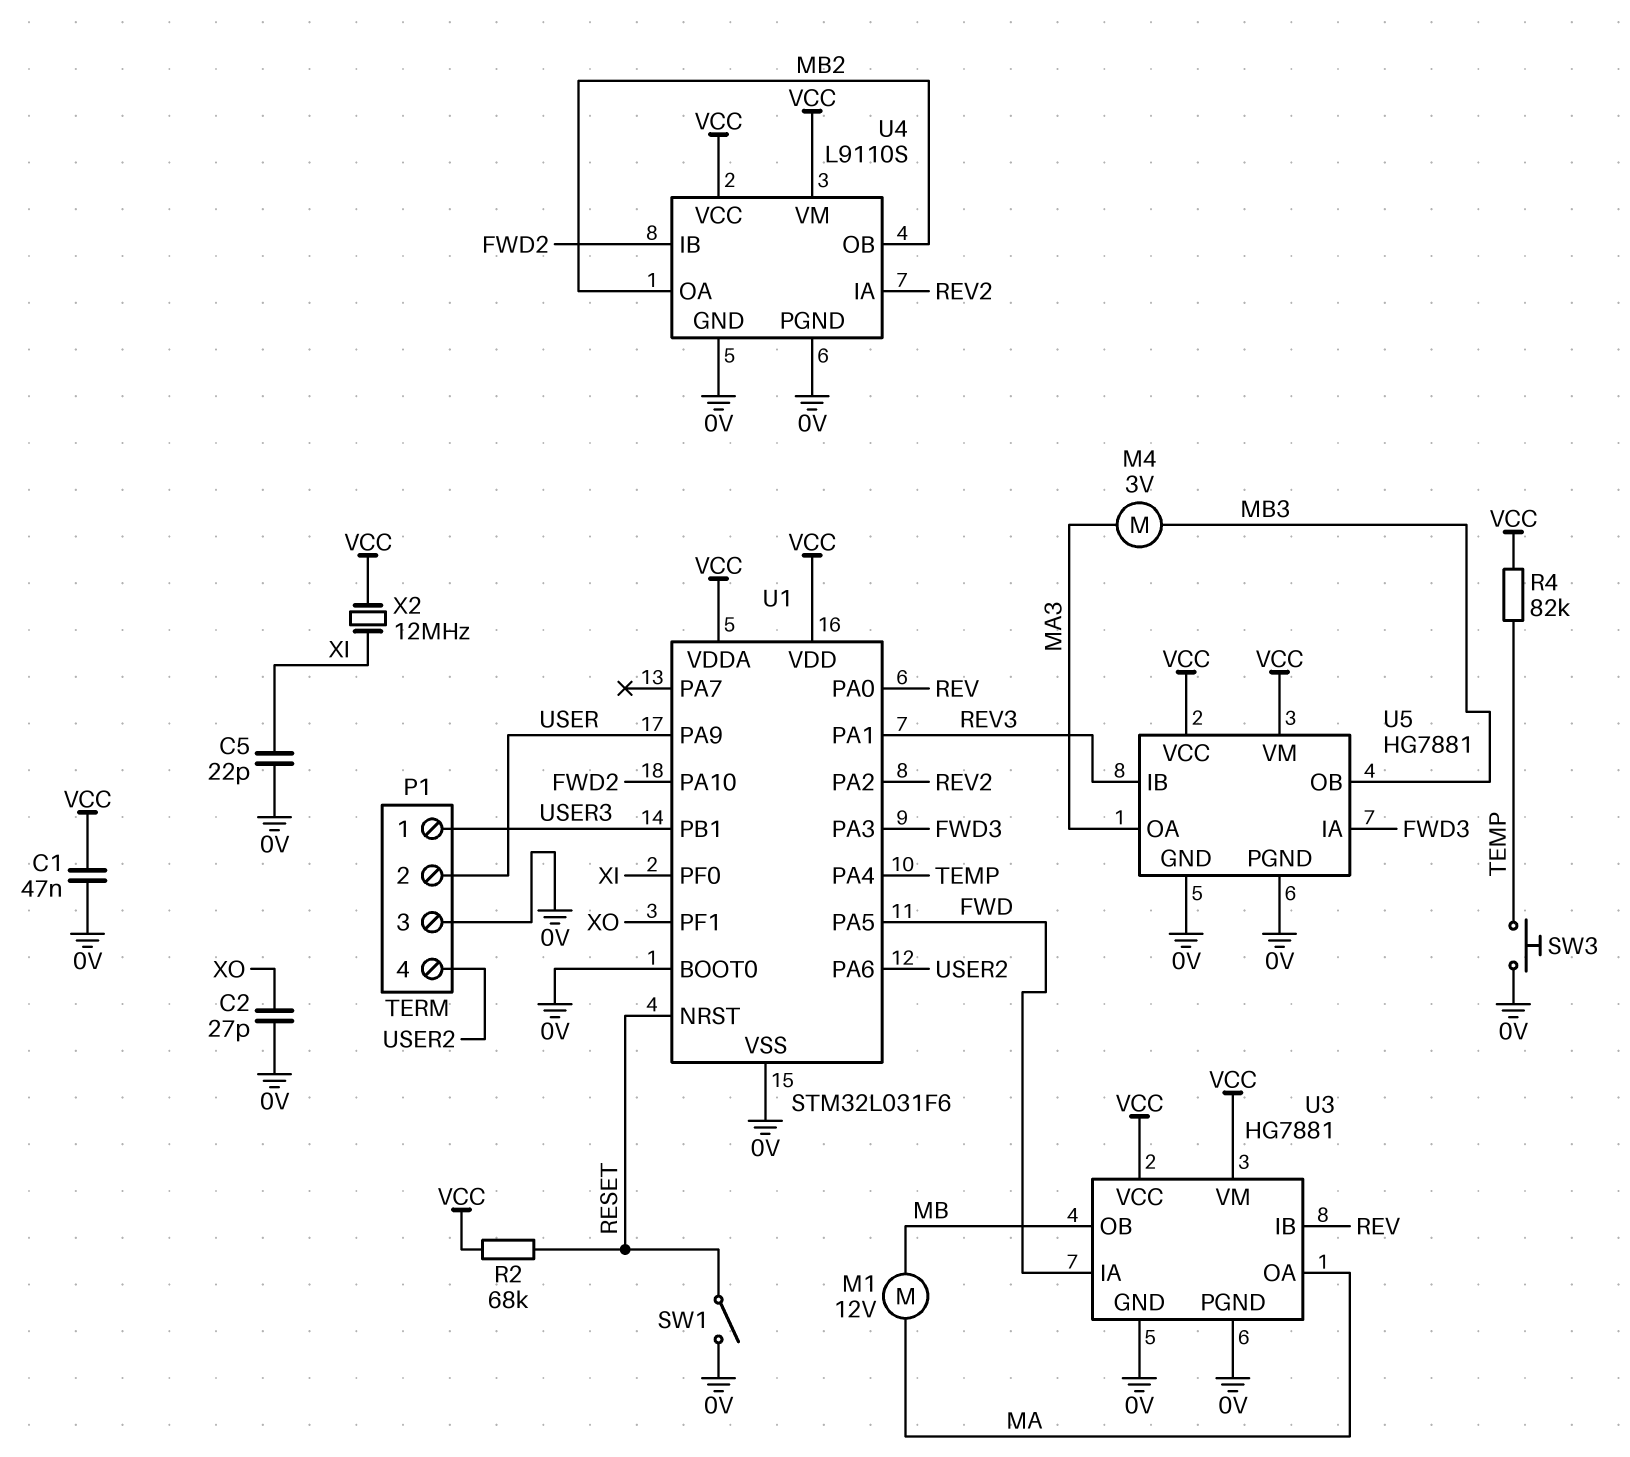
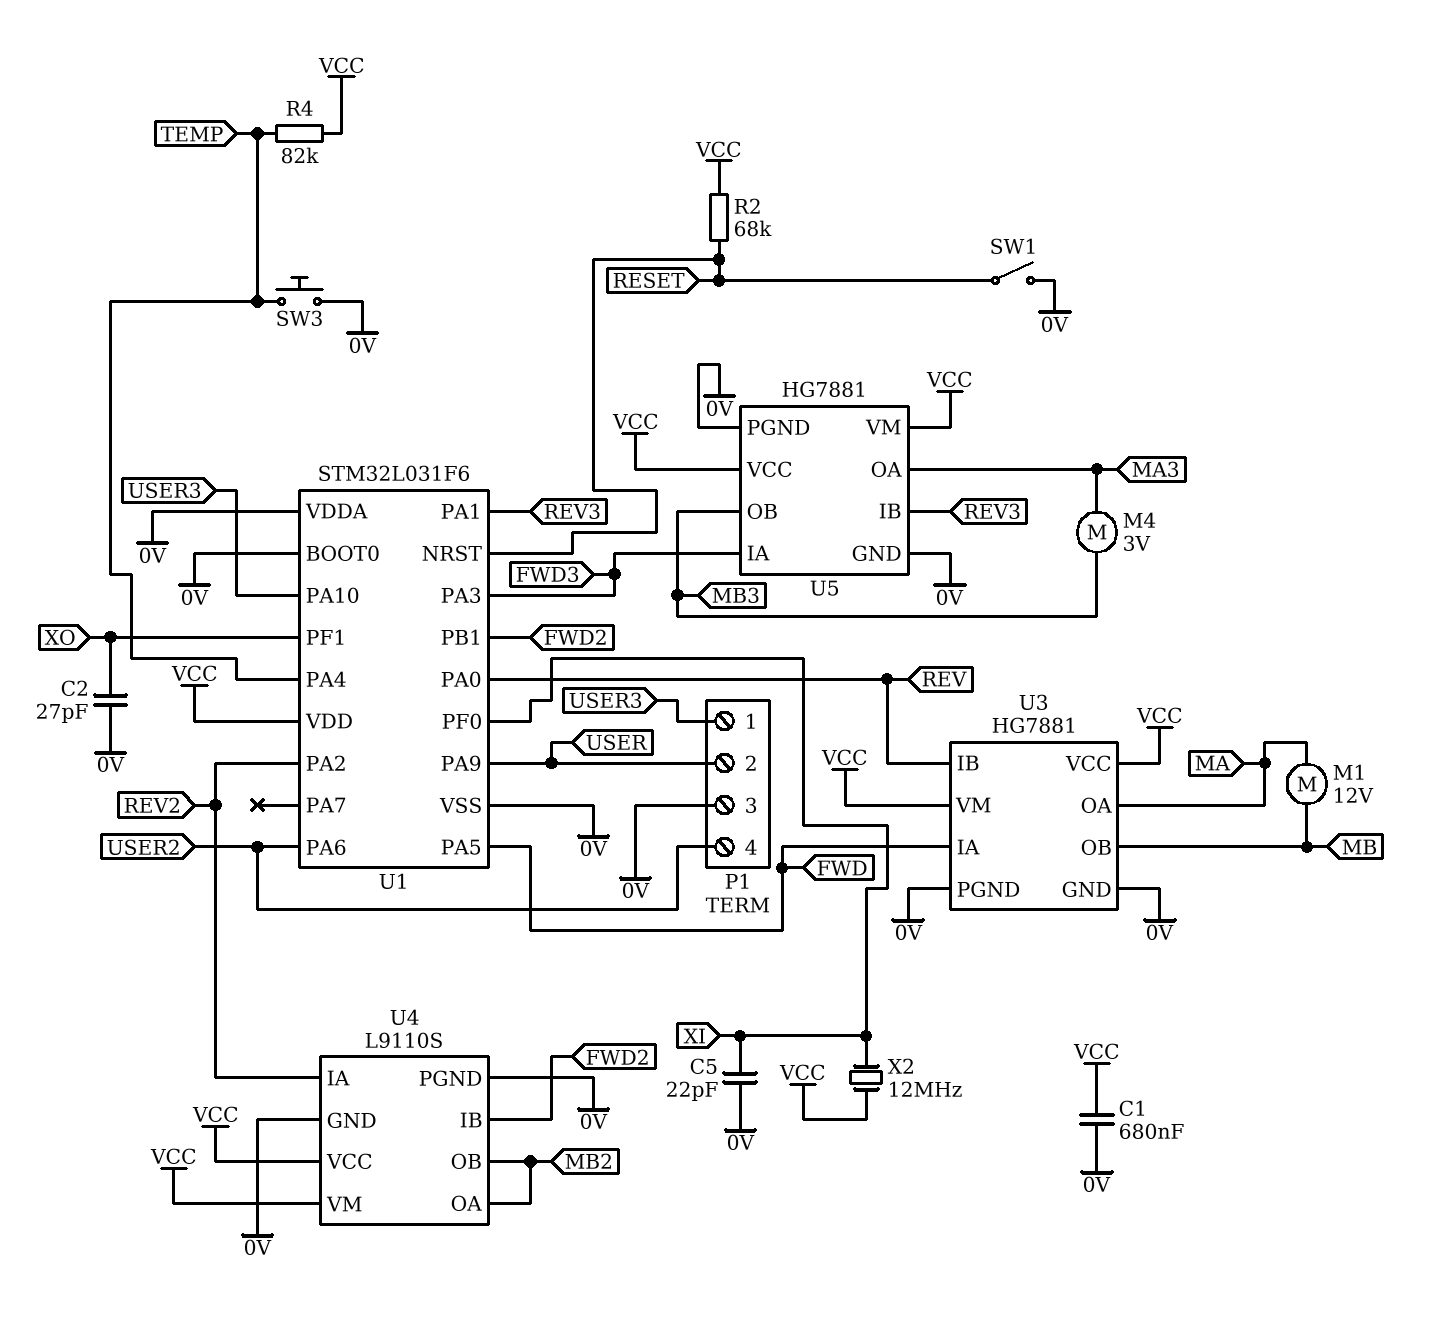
C1: 47nF (0V, VCC) -> 680nF (0V, VCC)
U1 pin PA10: FWD2 -> USER3
U1 pin PB1: USER3 -> FWD2
U1 pin VDDA: VCC -> 0V

